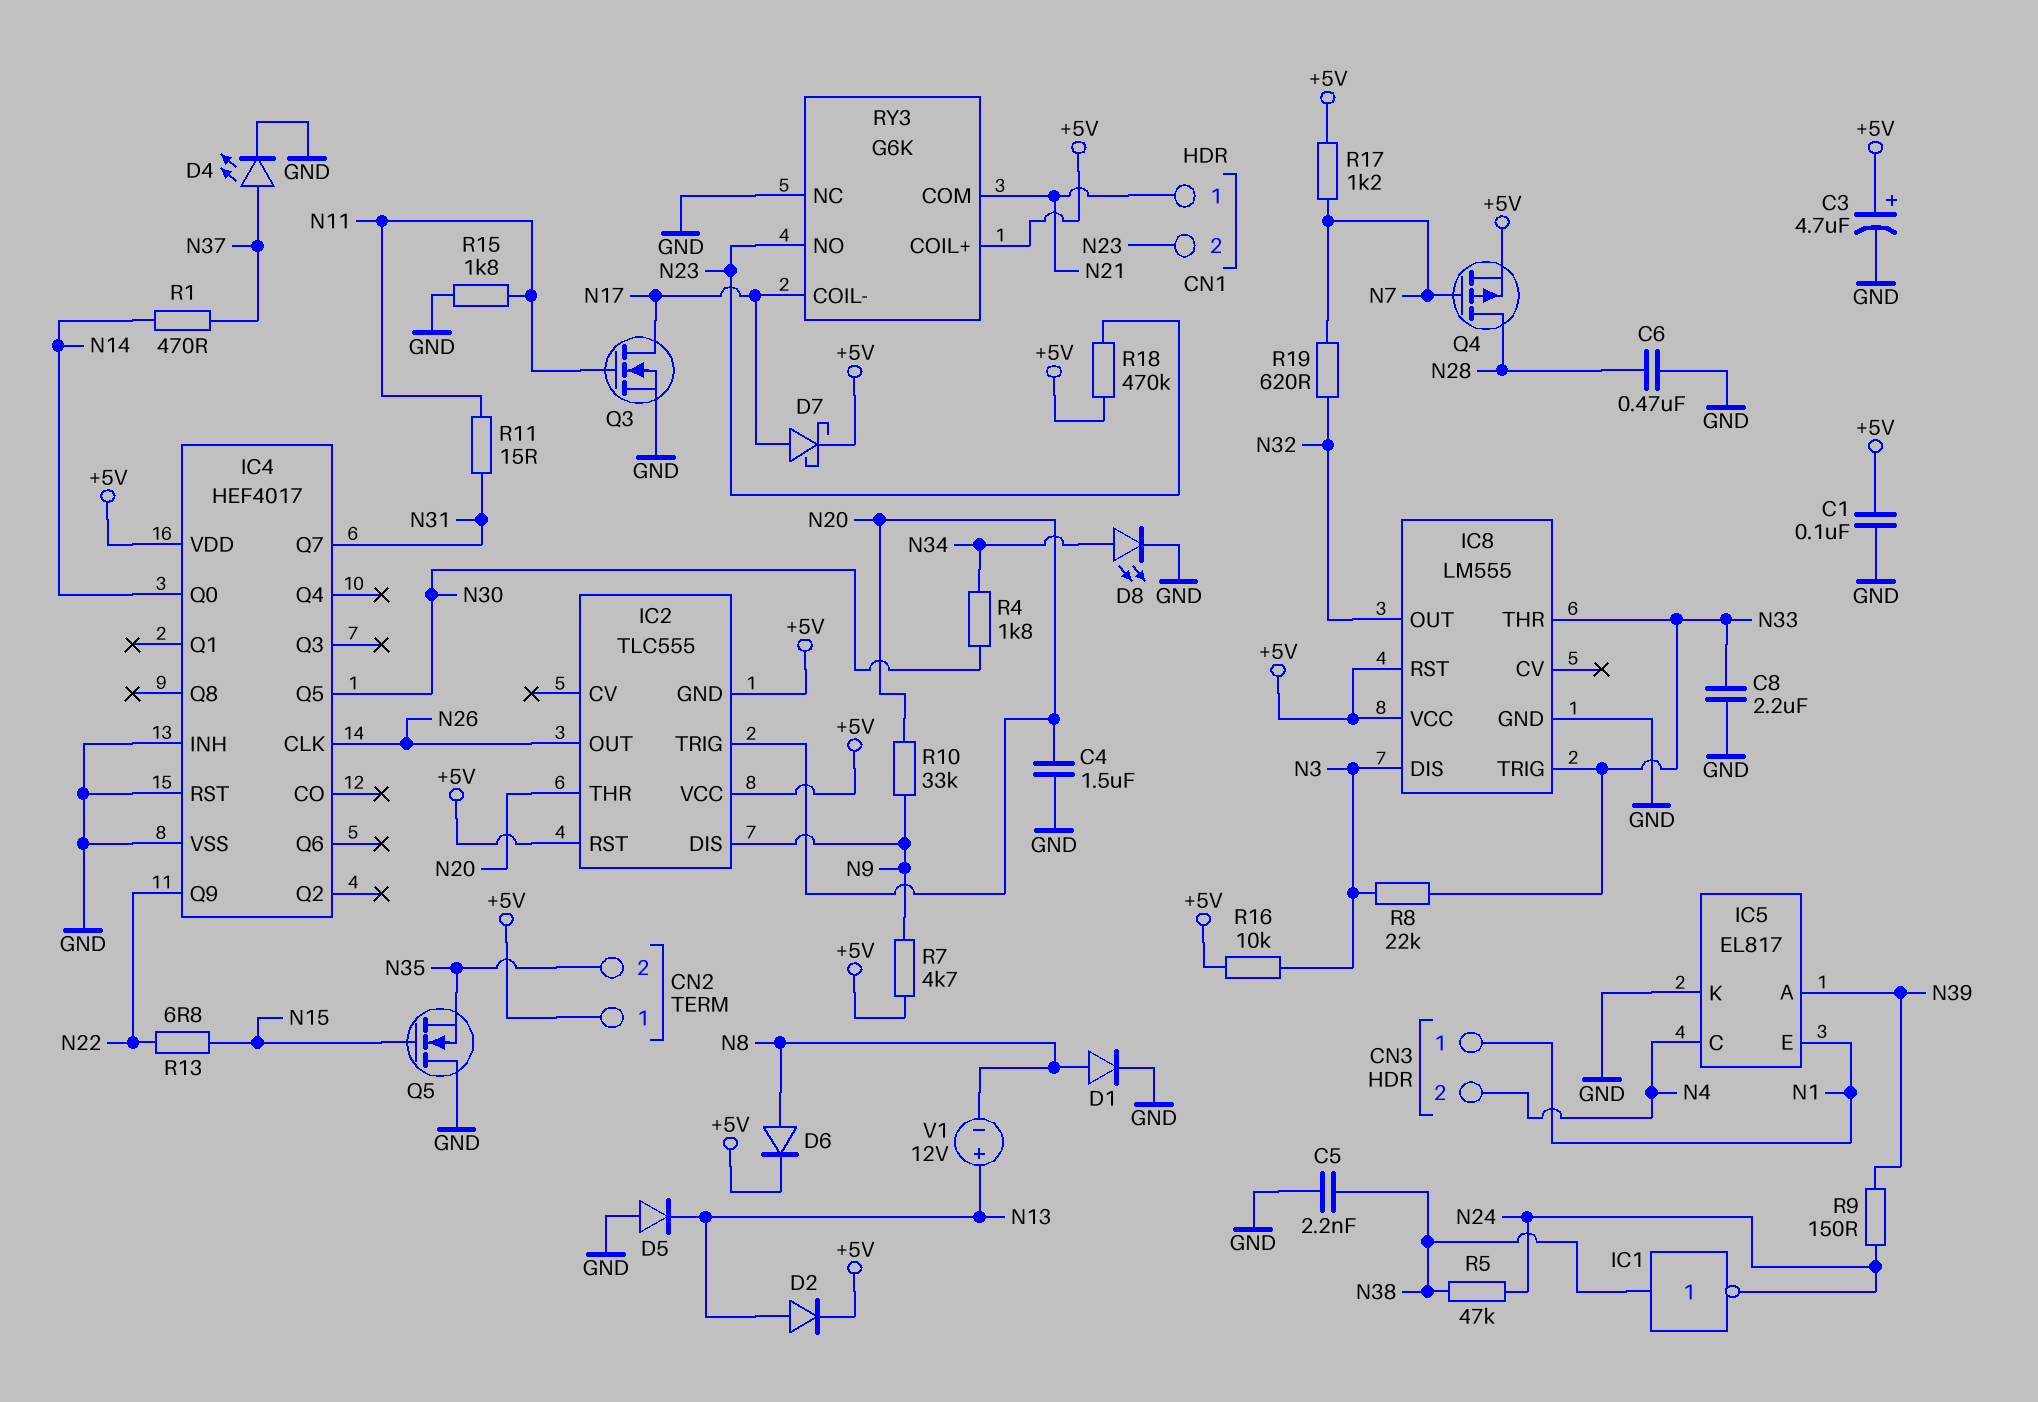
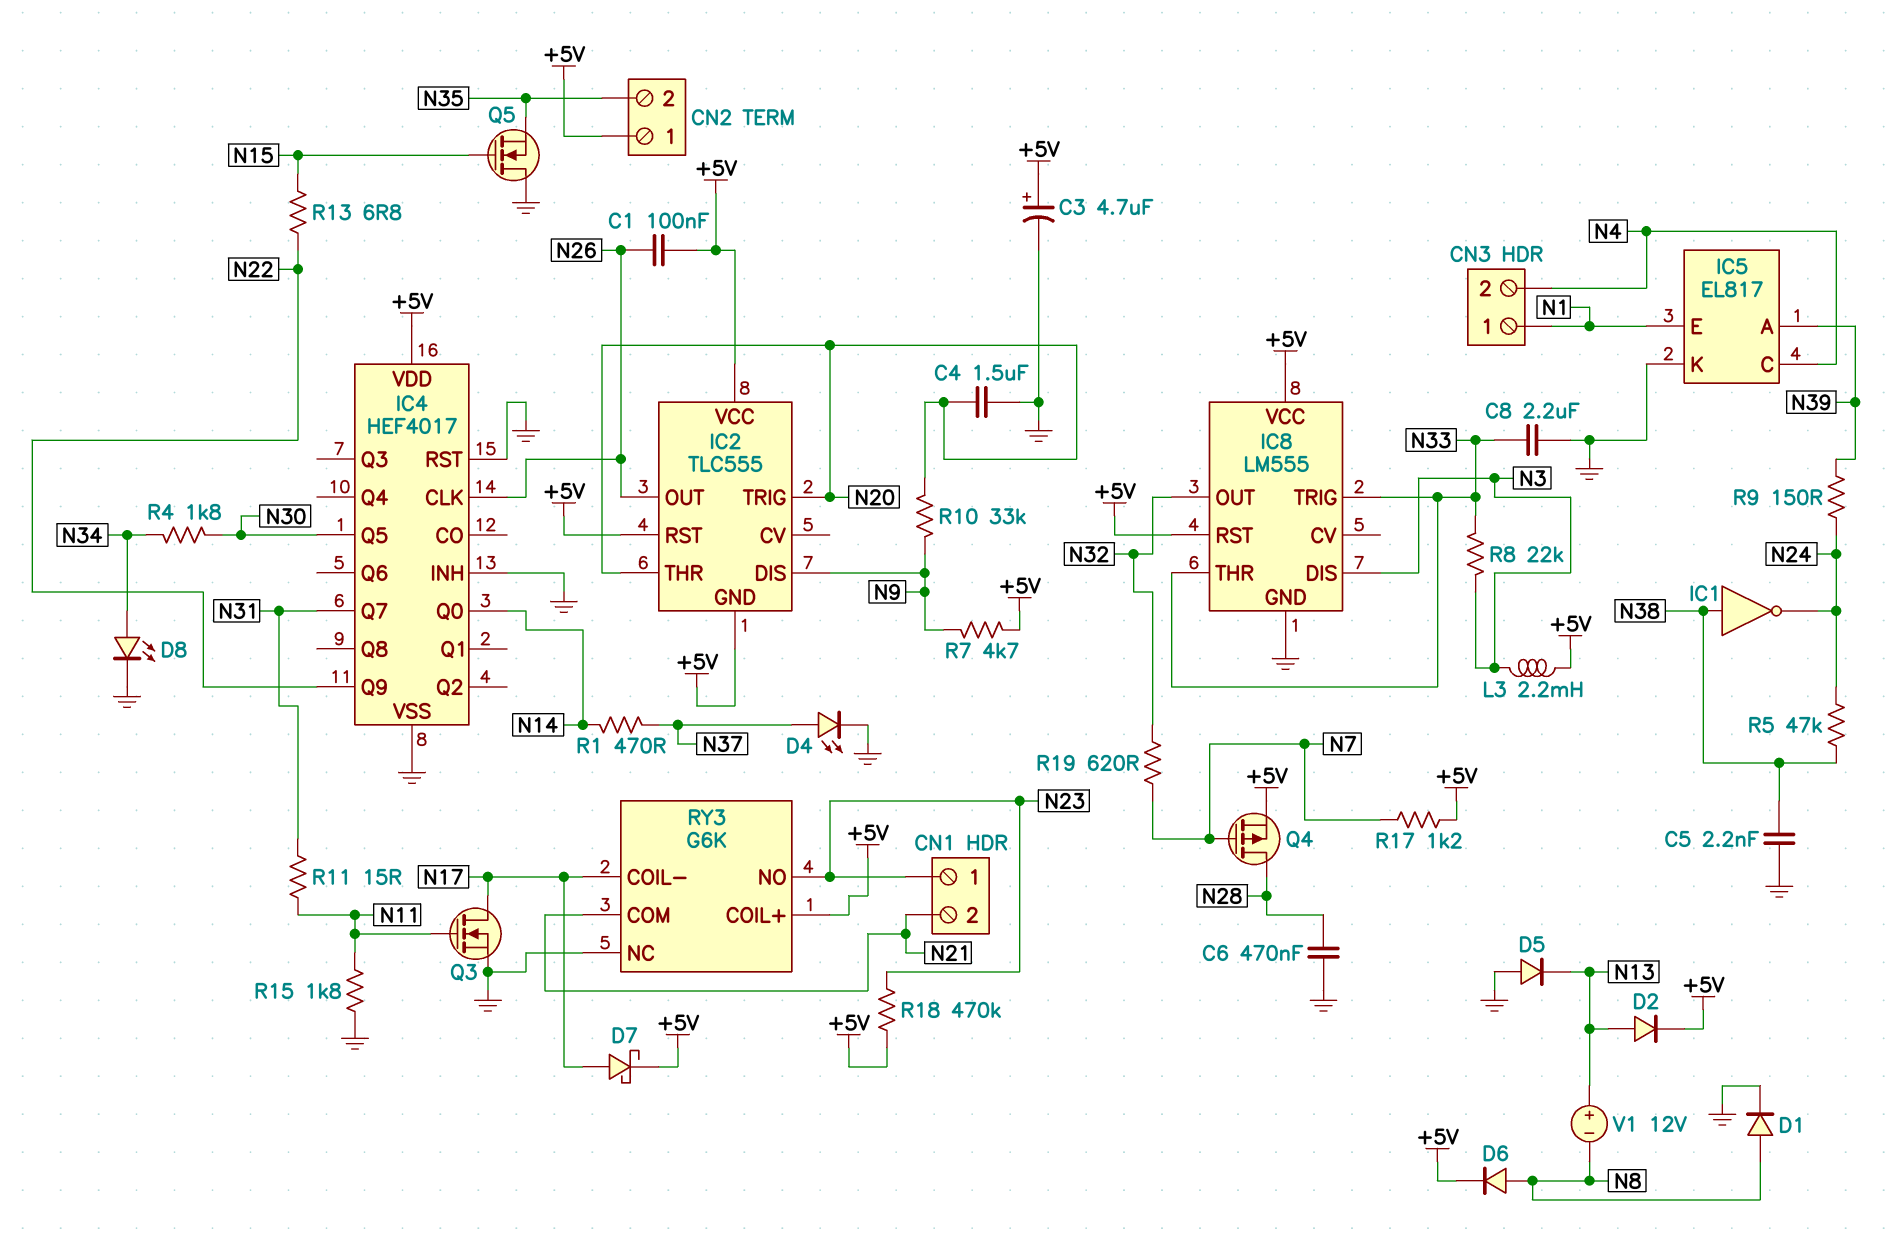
C1: 100nF (+5V, GND) -> 100nF (+5V, N26)
CN1 pin 1: N21 -> N23
CN1 pin 2: N23 -> N21
L3: none -> 2.2mH (+5V, N3)
R16: 10k (+5V, N3) -> none

